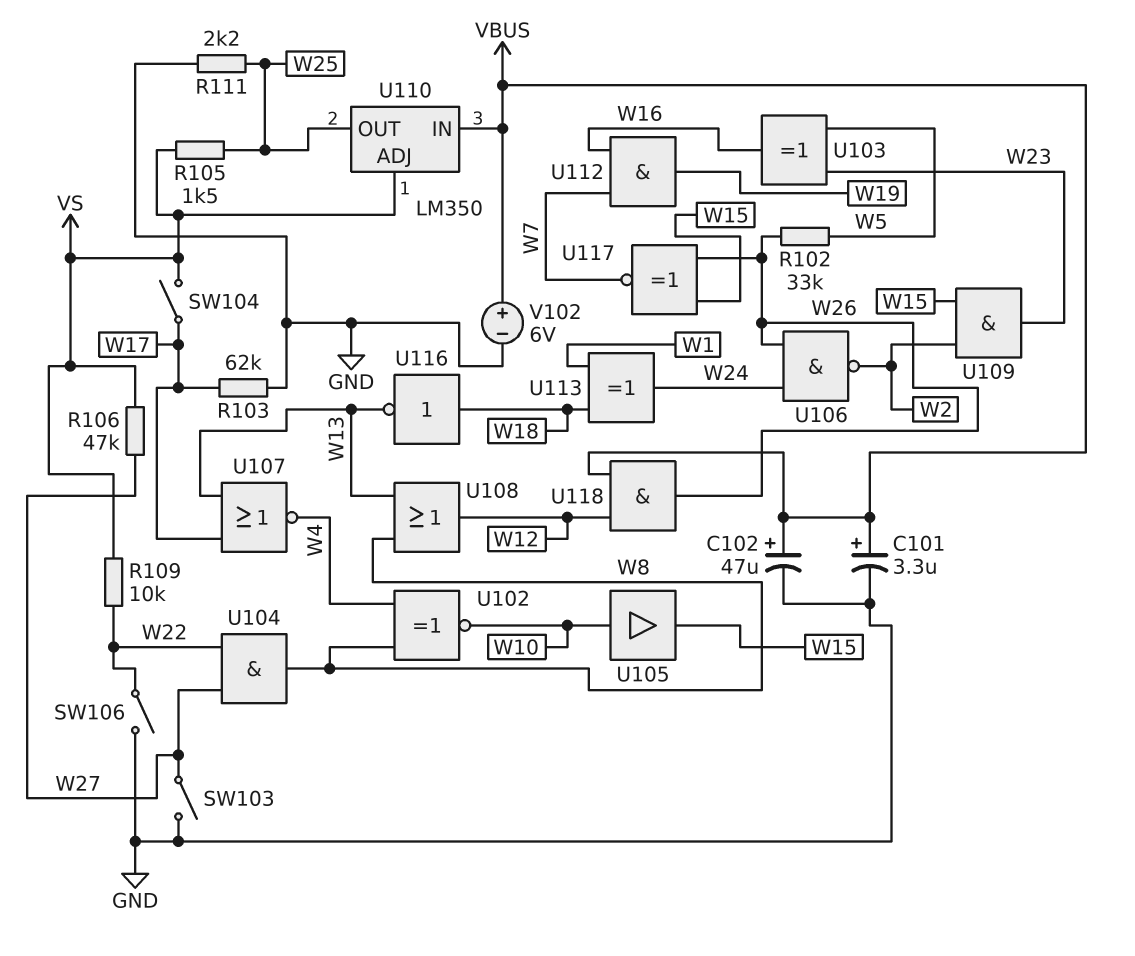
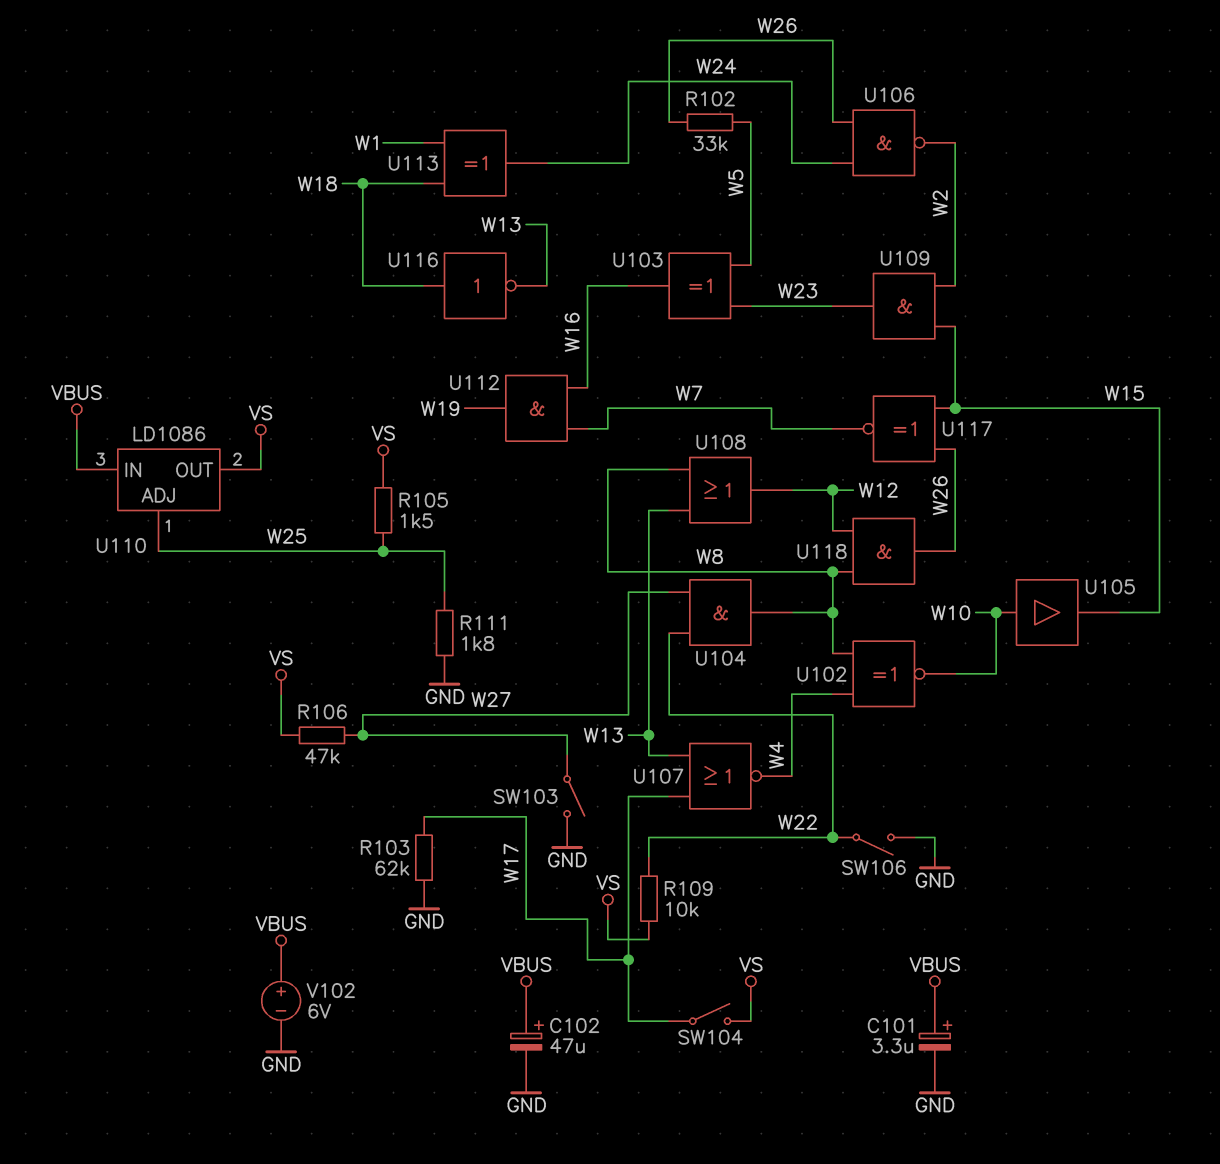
R111: 2.2k (GND, W25) -> 1.8k (GND, W25)
U110: LM350 -> LD1086
U110 pin ADJ: VS -> W25
U110 pin OUT: W25 -> VS
U118: AND (in VBUS, in W12, out W26) -> AND (in W8, in W12, out W26)

